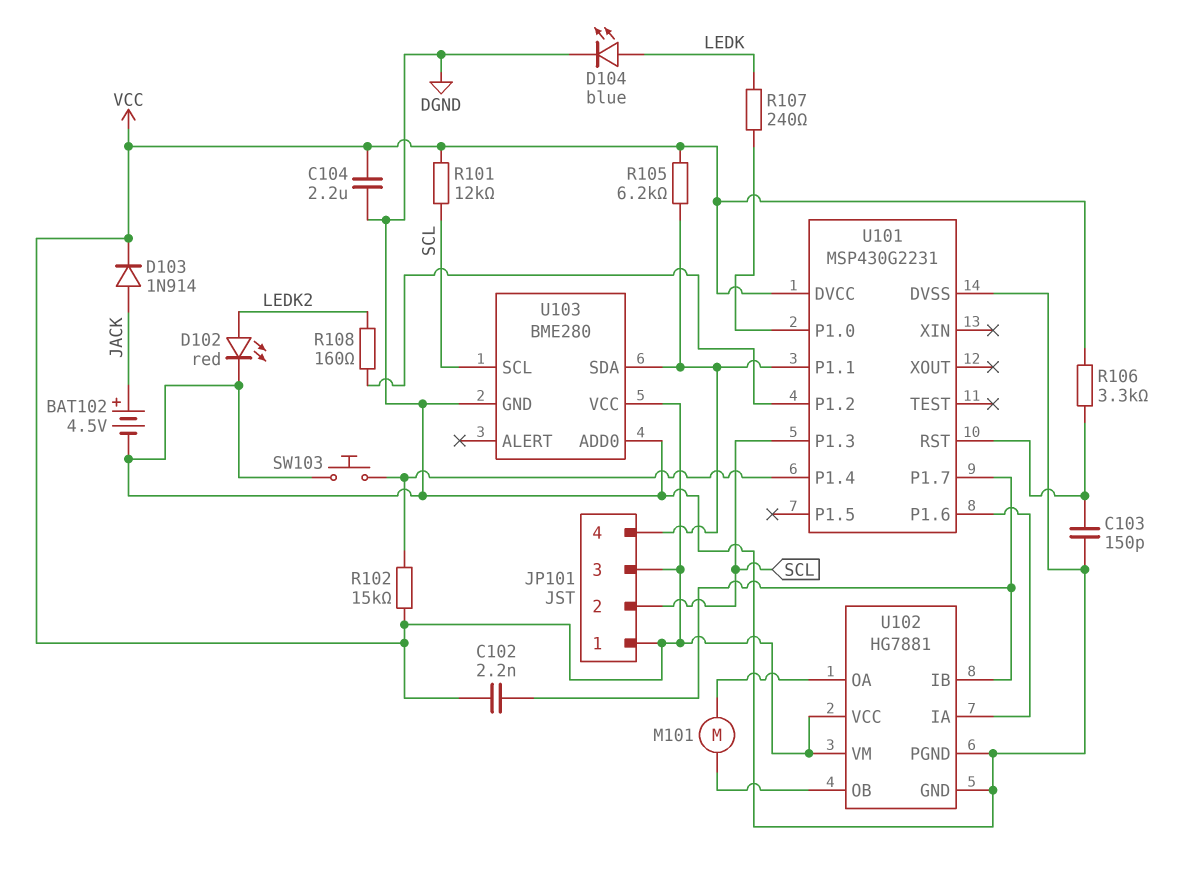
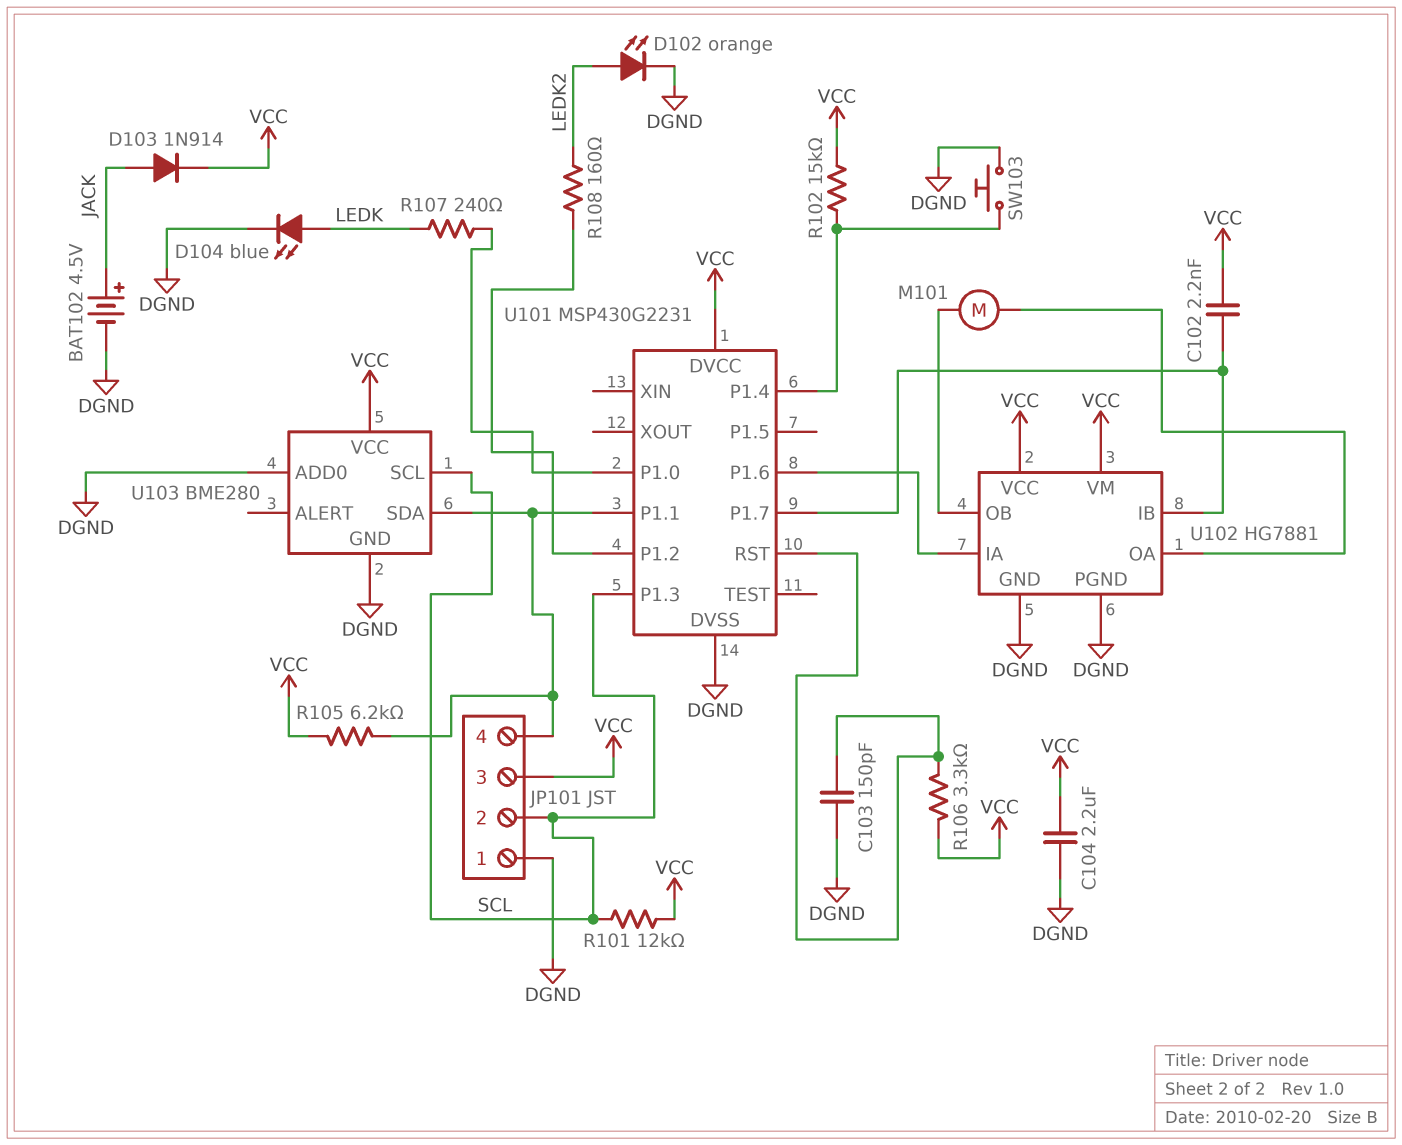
D102: LED red (A LEDK2, K DGND) -> LED orange (A LEDK2, K DGND)
JP101 pin 1: VCC -> DGND

